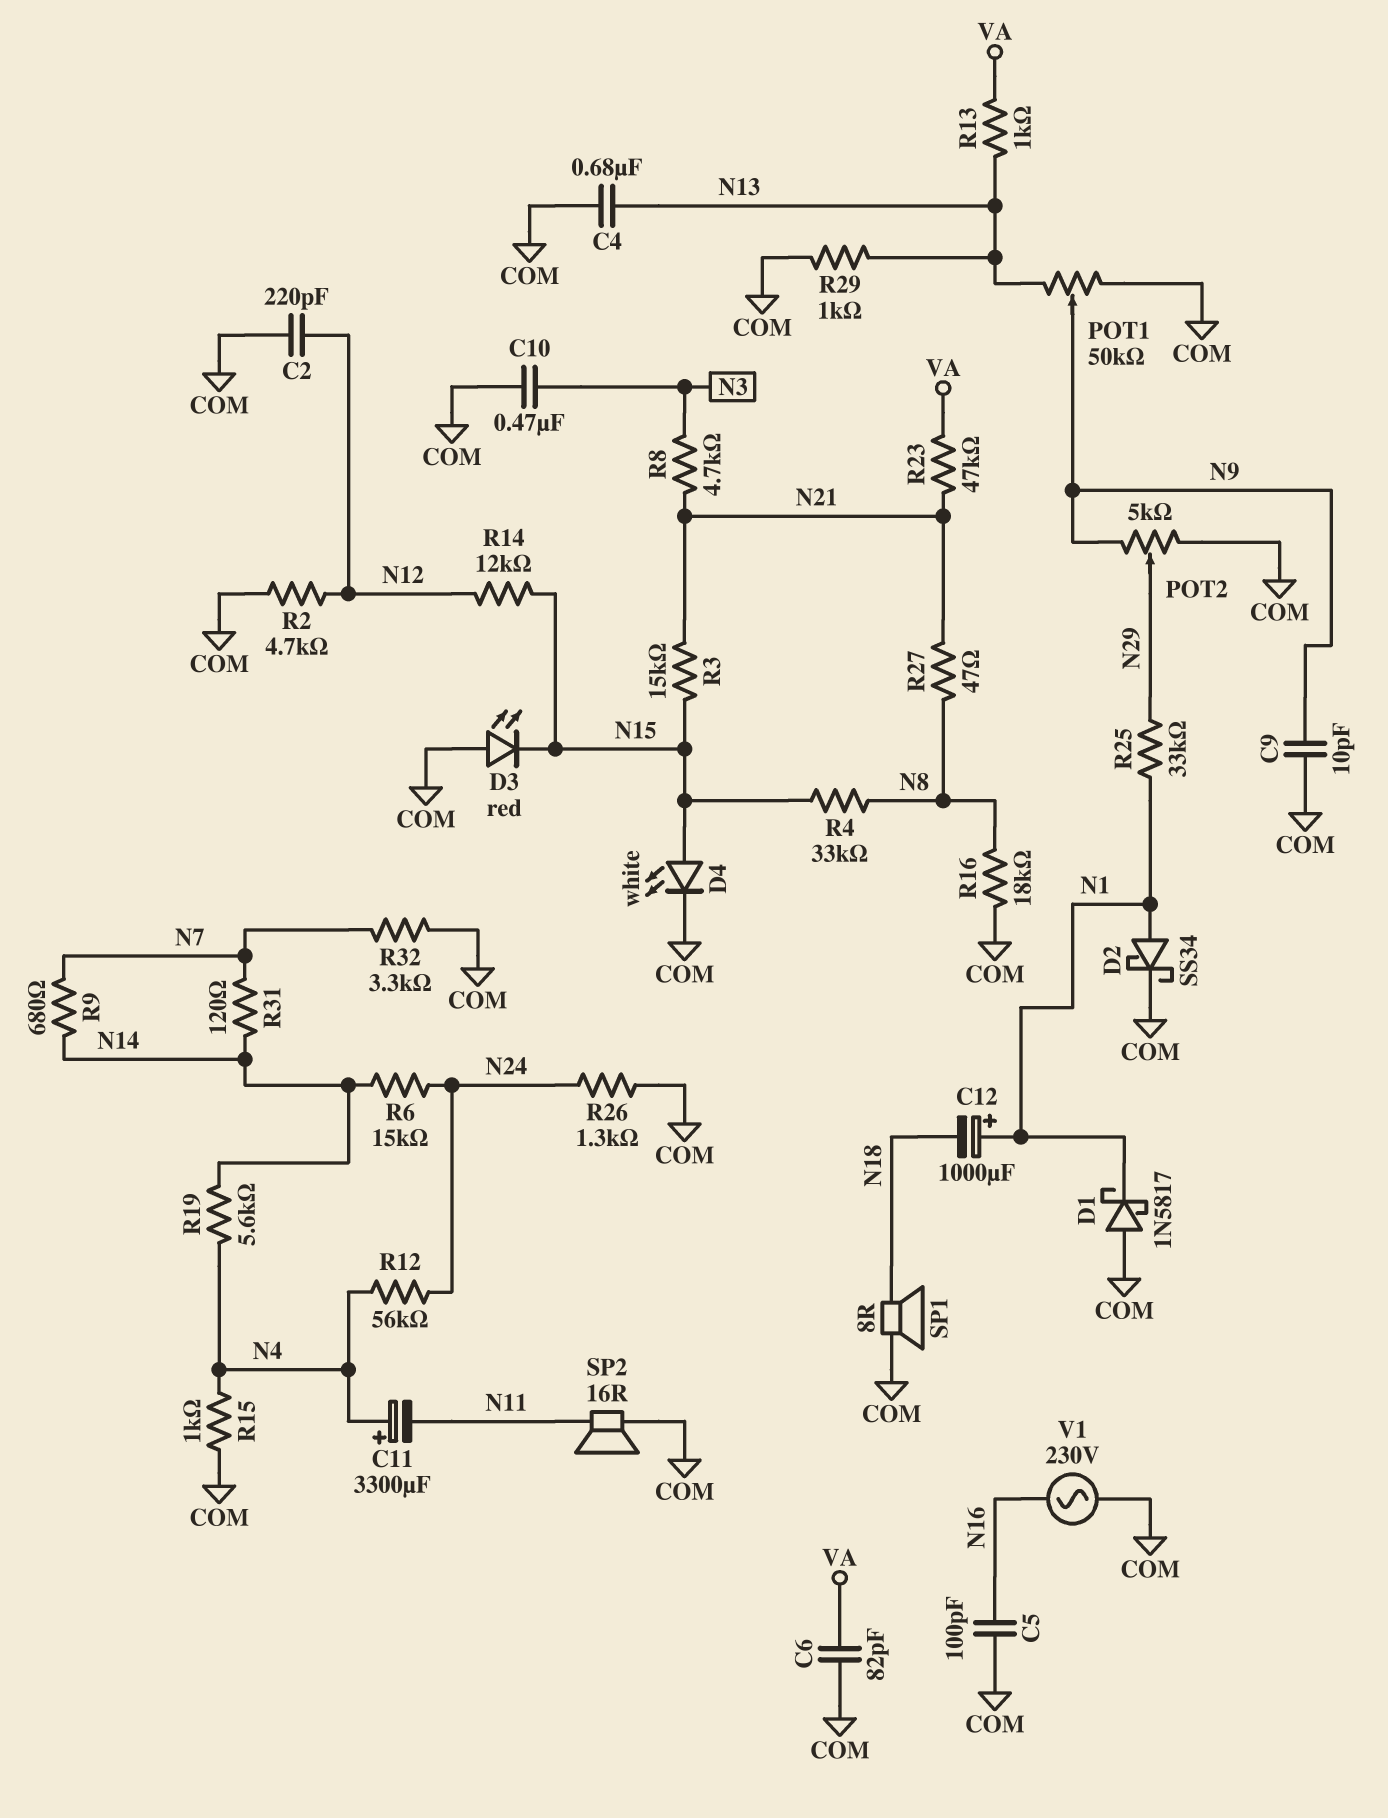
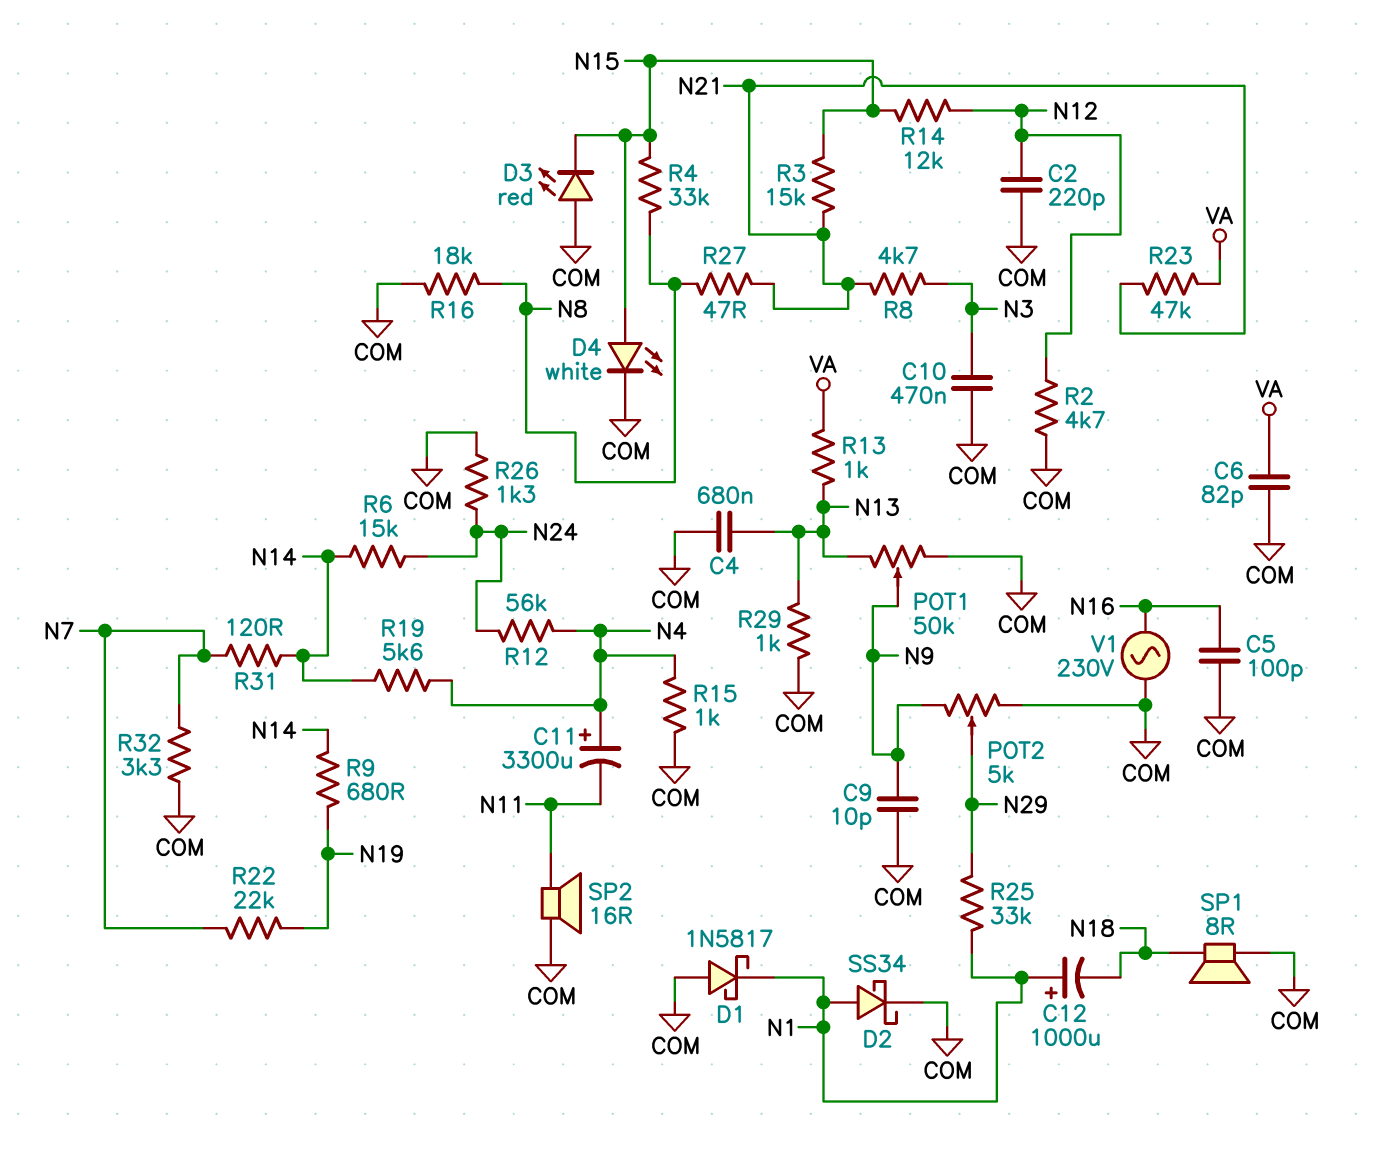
R9: 680 (N7, N14) -> 680 (N14, N19)
R22: none -> 22k (N7, N19)

